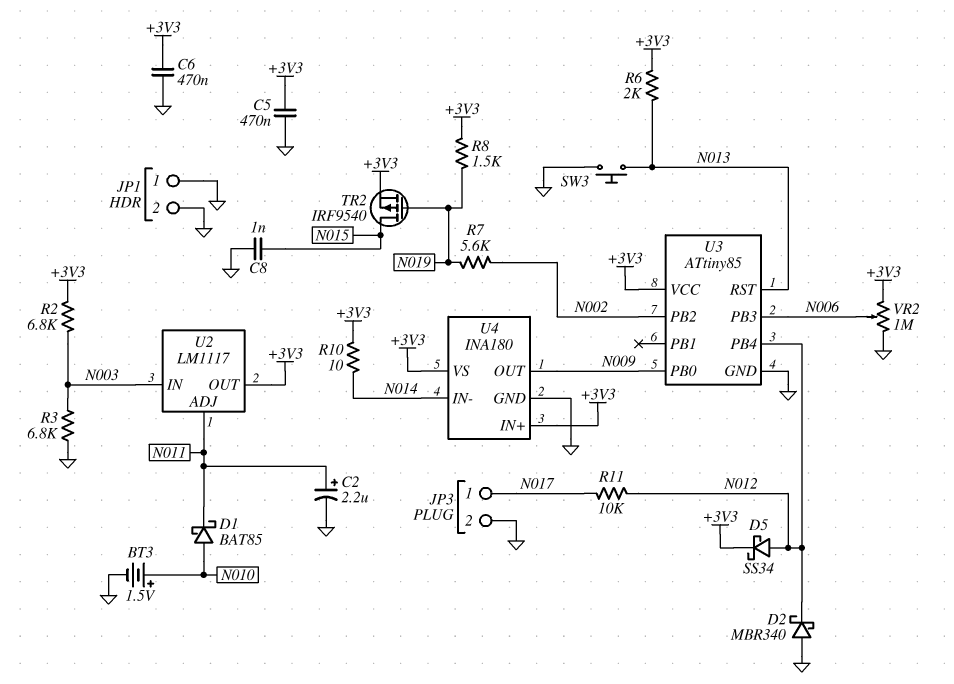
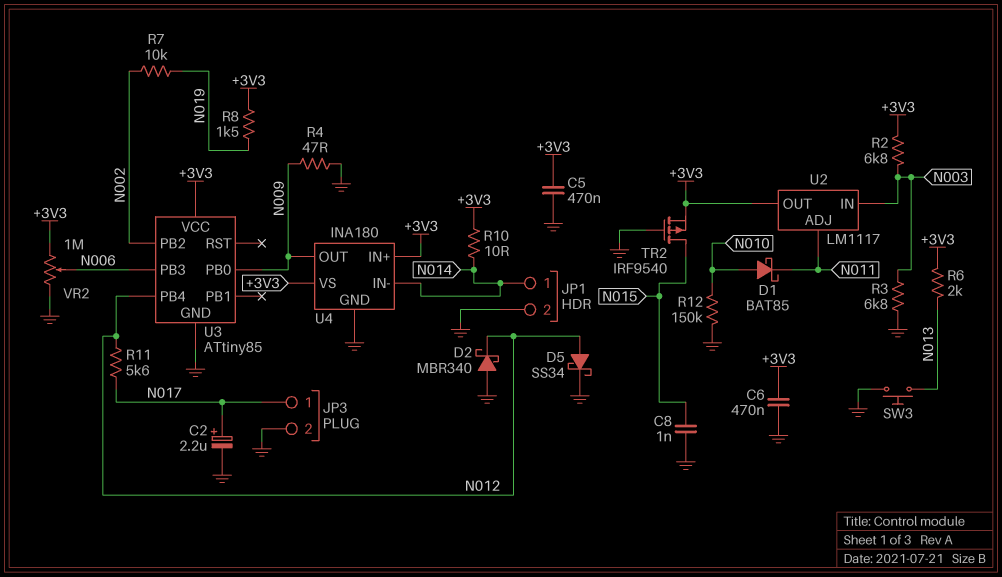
BT3: 1.5V (plus N010, minus GND) -> none
C2: 2.2uF (plus N011, minus GND) -> 2.2uF (plus N017, minus GND)
D5: schottky SS34 (A N012, K +3V3) -> schottky SS34 (A N012, K GND)
JP1 pin 1: GND -> N014
R4: none -> 47 (GND, N009)
R7: 5.6k (N002, N019) -> 10k (N002, N019)
R11: 10k (N012, N017) -> 5.6k (N012, N017)
R12: none -> 150k (GND, N010)
TR2: PMOS IRF9540 (G N019, D N015, S +3V3) -> PMOS IRF9540 (G GND, D N015, S +3V3)
U3 pin RST: N013 -> none

